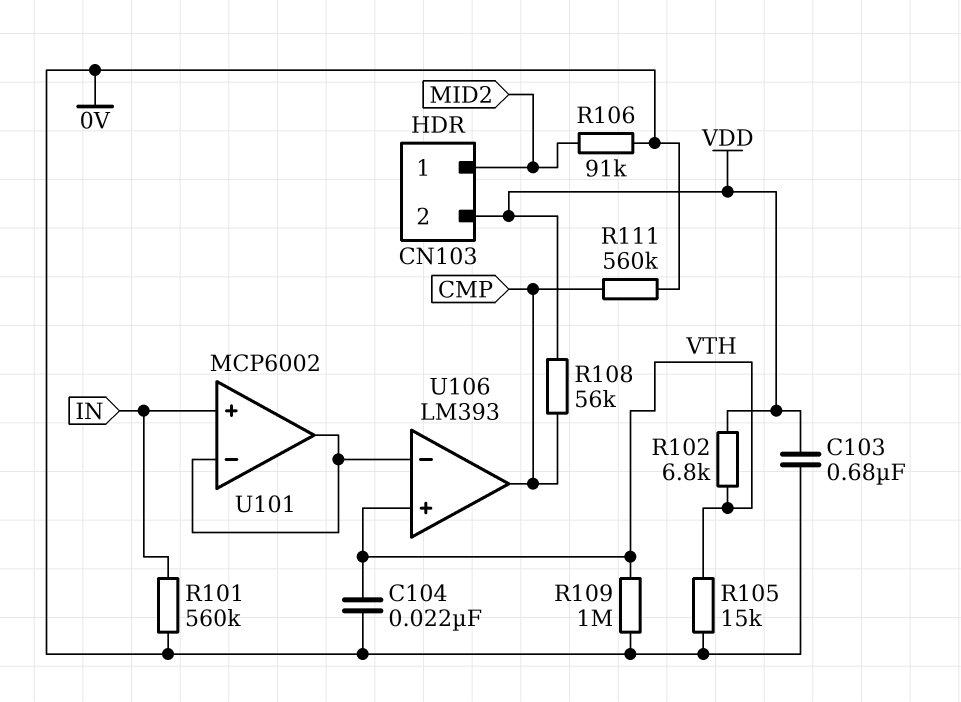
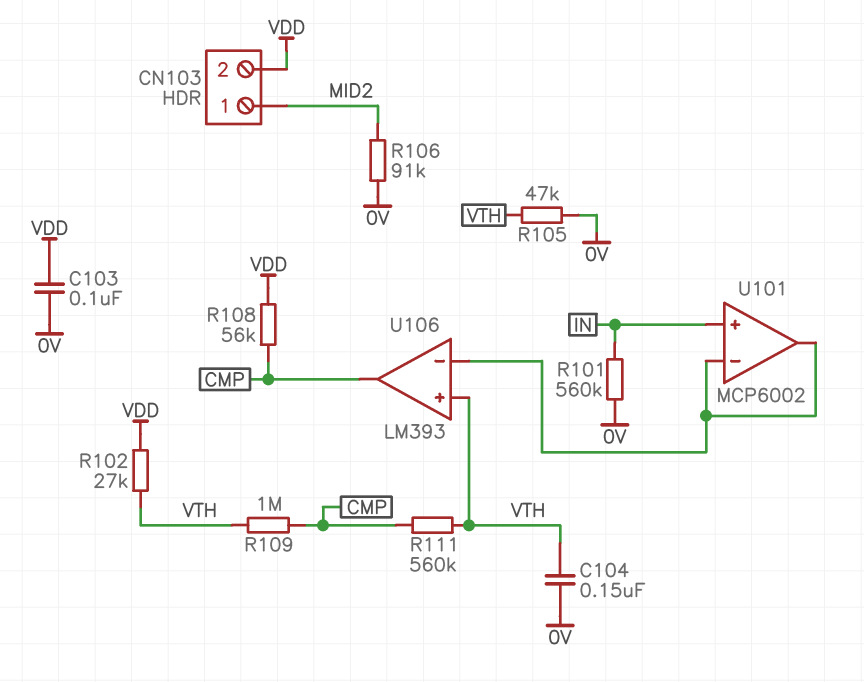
C103: 680nF (0V, VDD) -> 100nF (0V, VDD)
C104: 22nF (0V, VTH) -> 150nF (0V, VTH)
R102: 6.8k (VDD, VTH) -> 27k (VDD, VTH)
R105: 15k (0V, VTH) -> 47k (0V, VTH)
R109: 1M (0V, VTH) -> 1M (CMP, VTH)
R111: 560k (0V, CMP) -> 560k (CMP, VTH)

